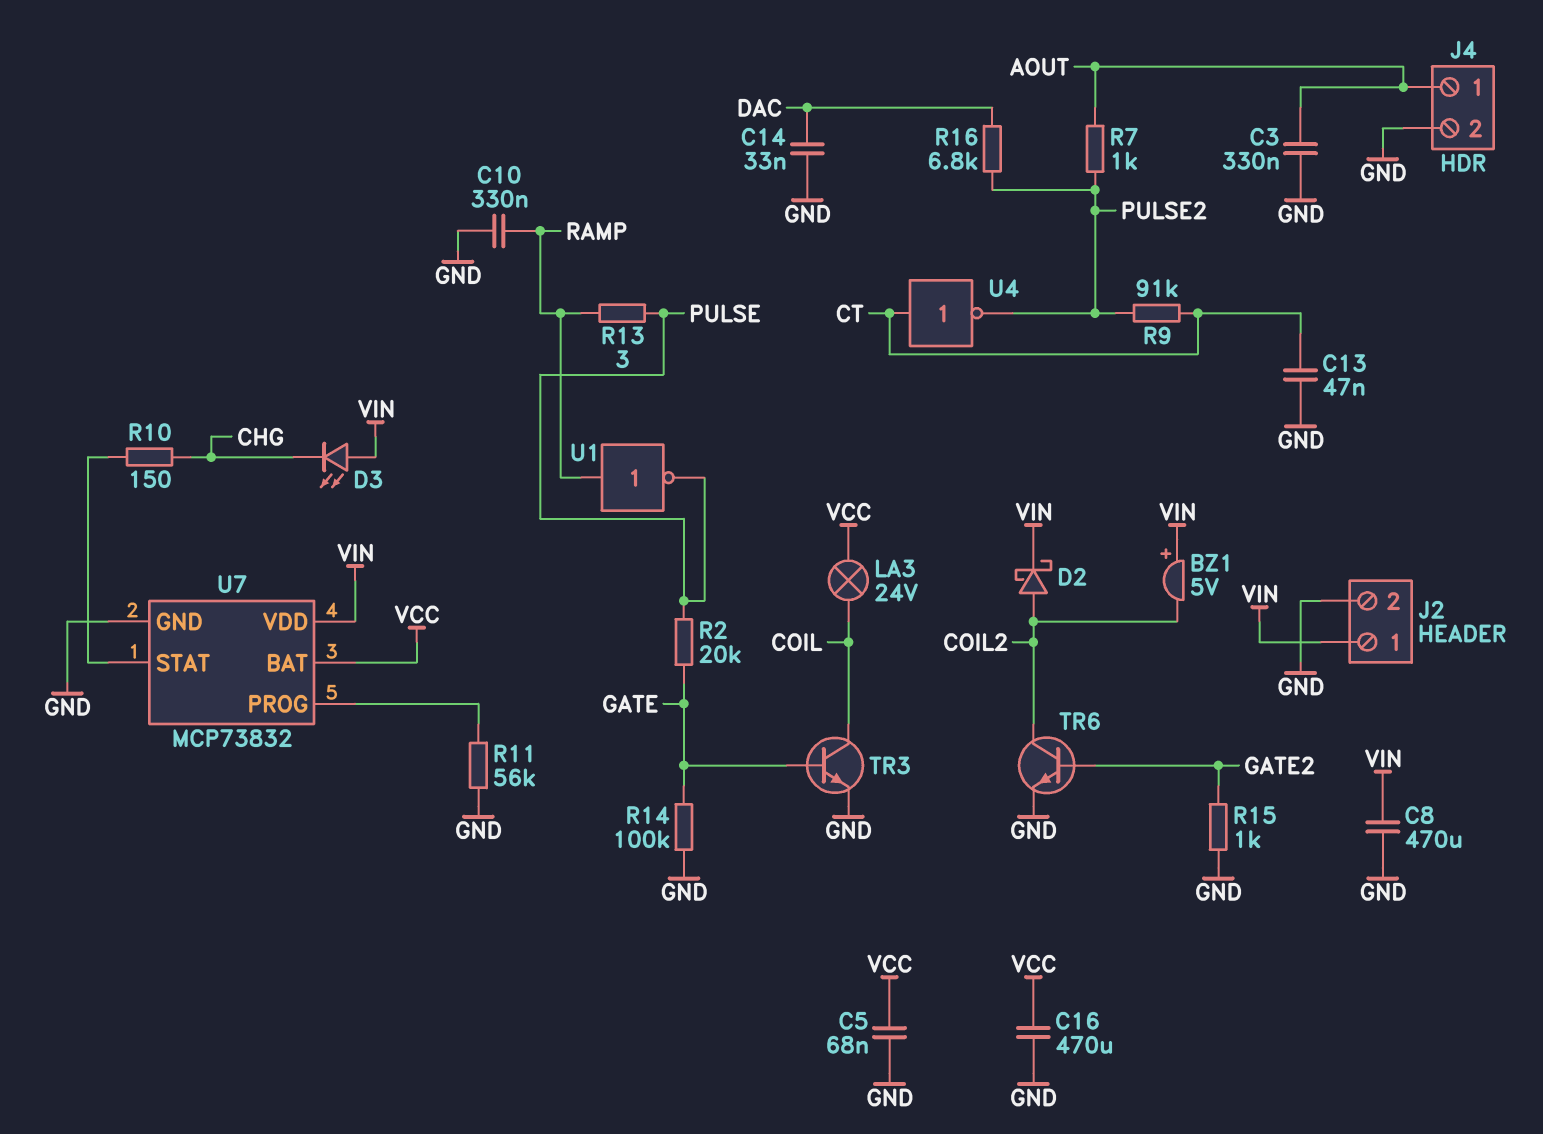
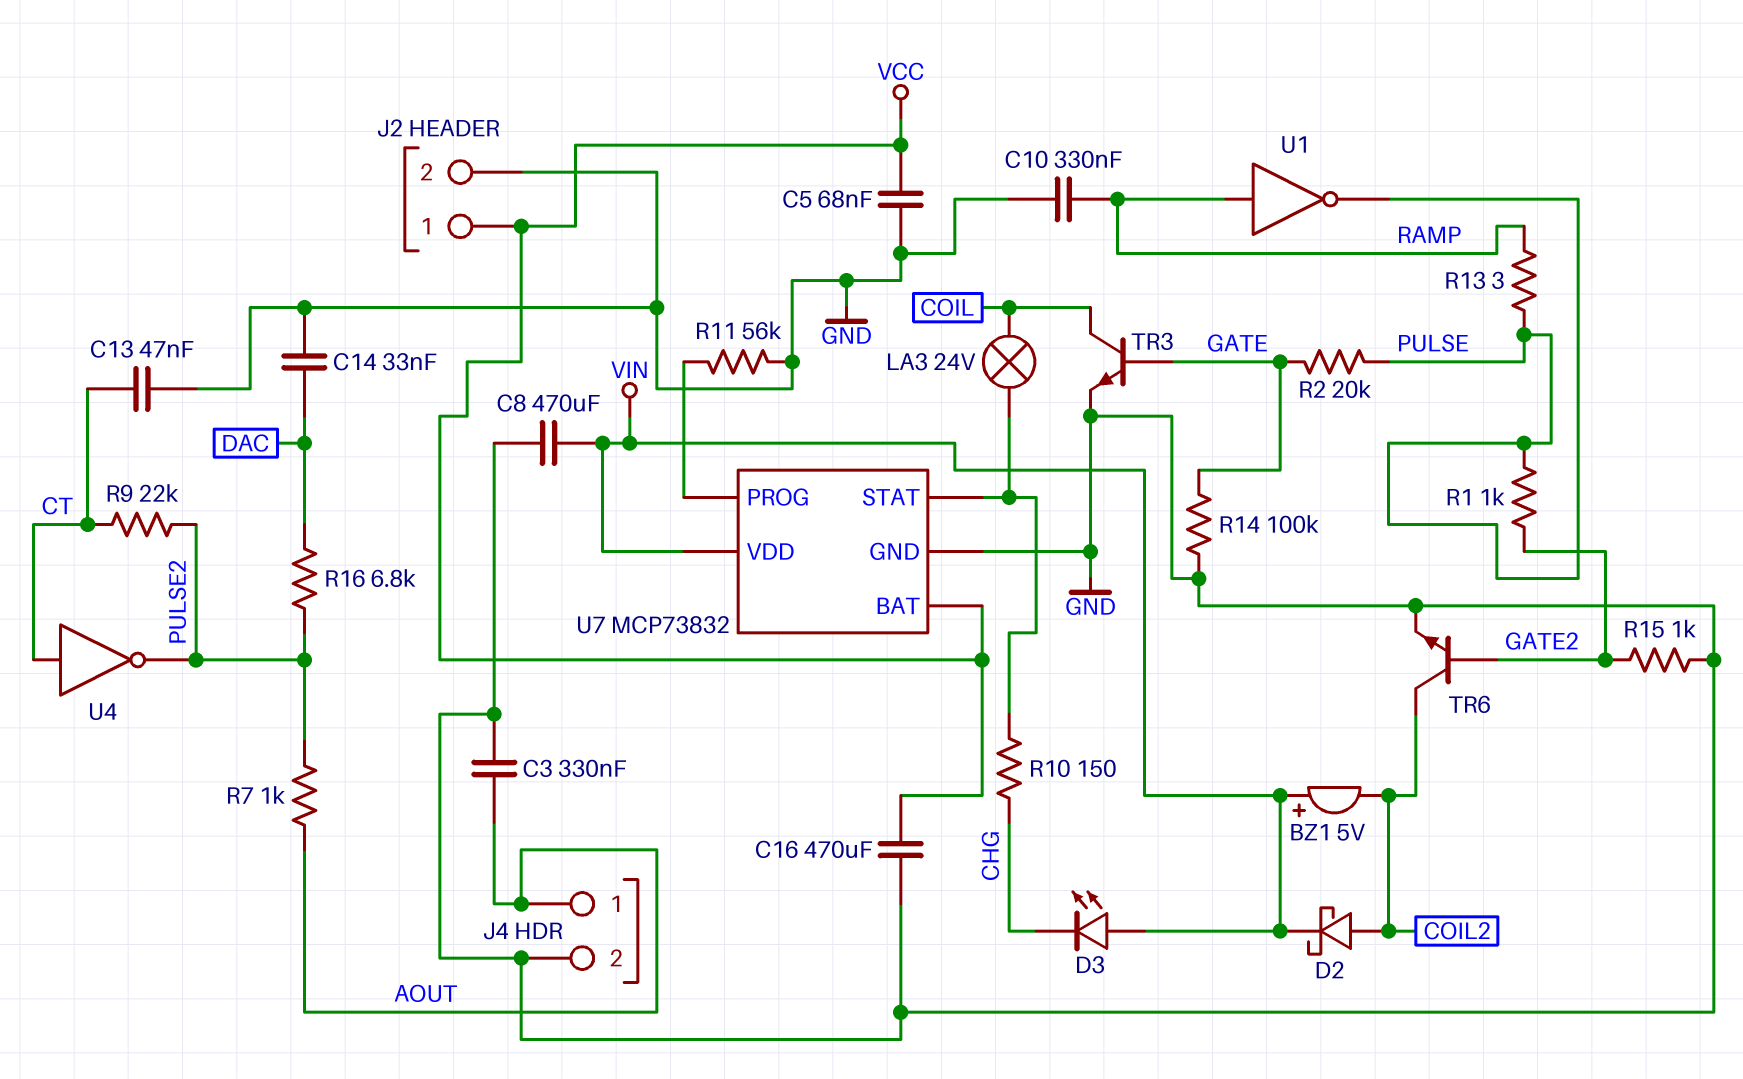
J2 pin 1: VIN -> VCC
LA3: lamp 24V (COIL, VCC) -> lamp 24V (COIL, U7/STAT)
R1: none -> 1k (GATE2, PULSE)
R9: 91k (CT, PULSE2) -> 22k (CT, PULSE2)

